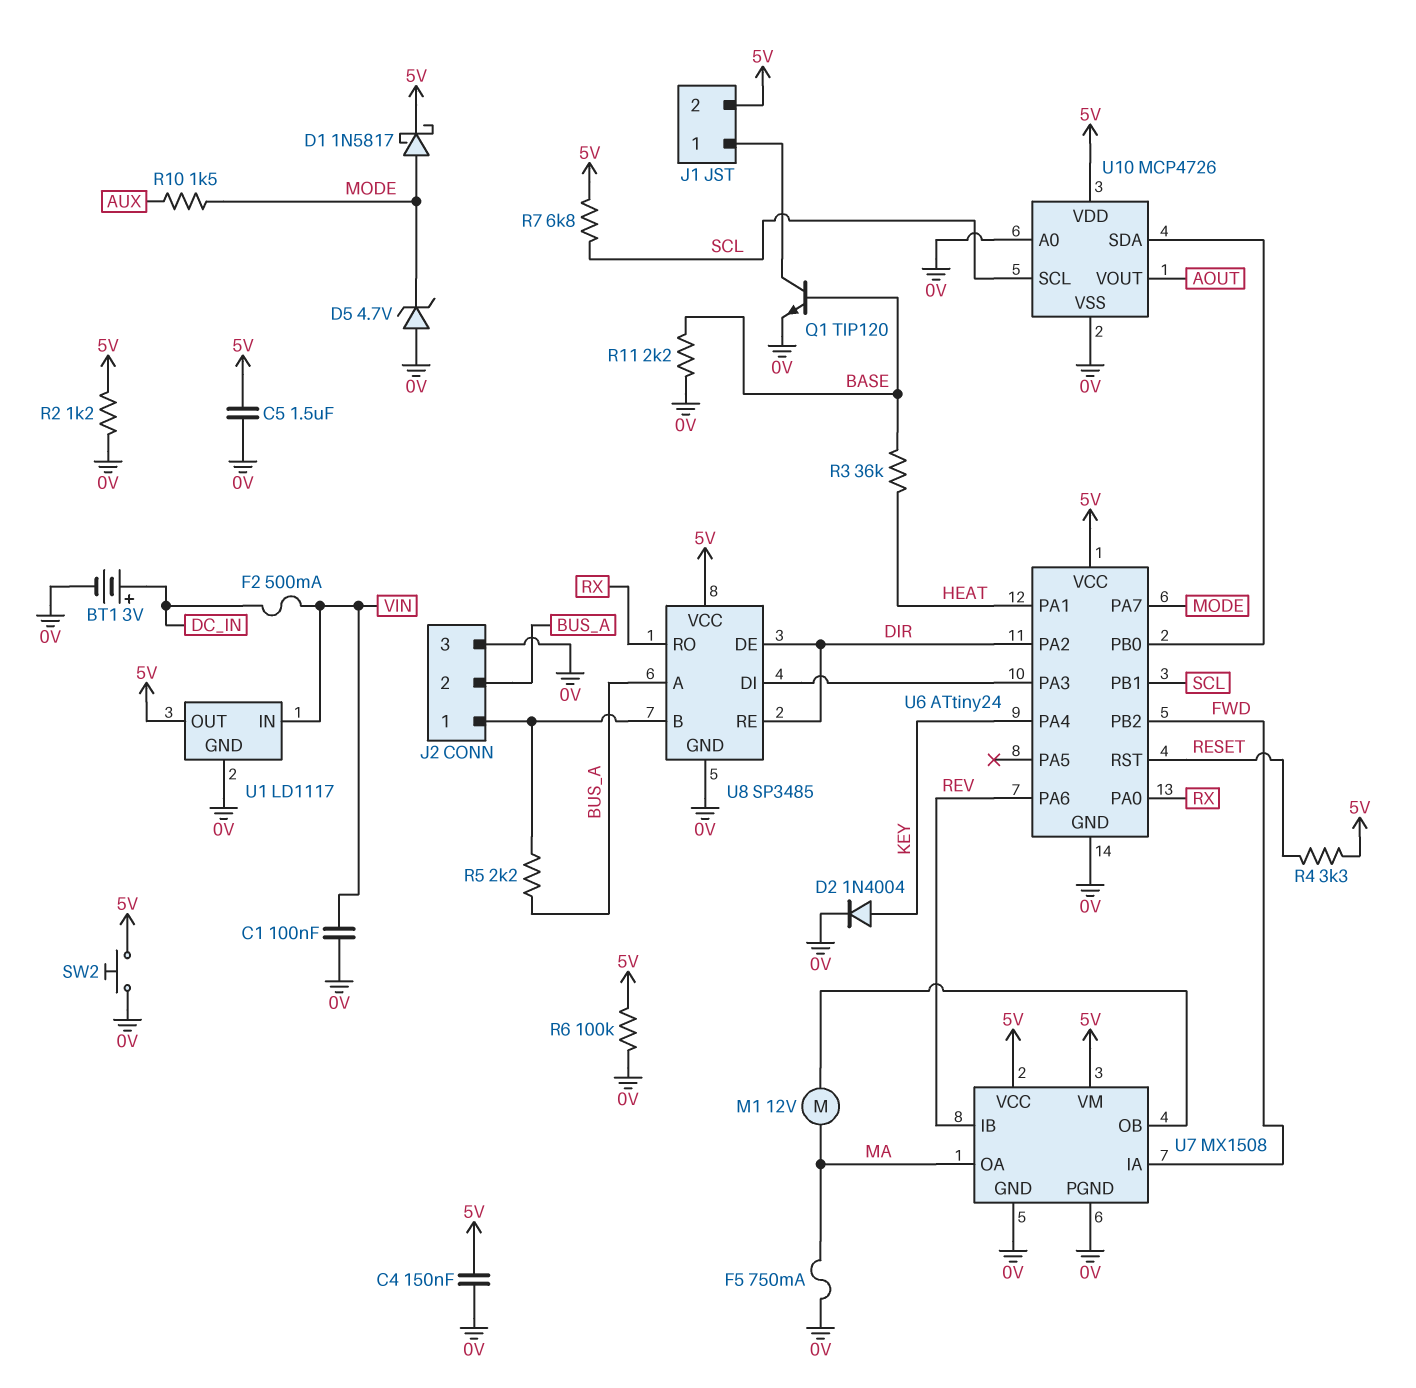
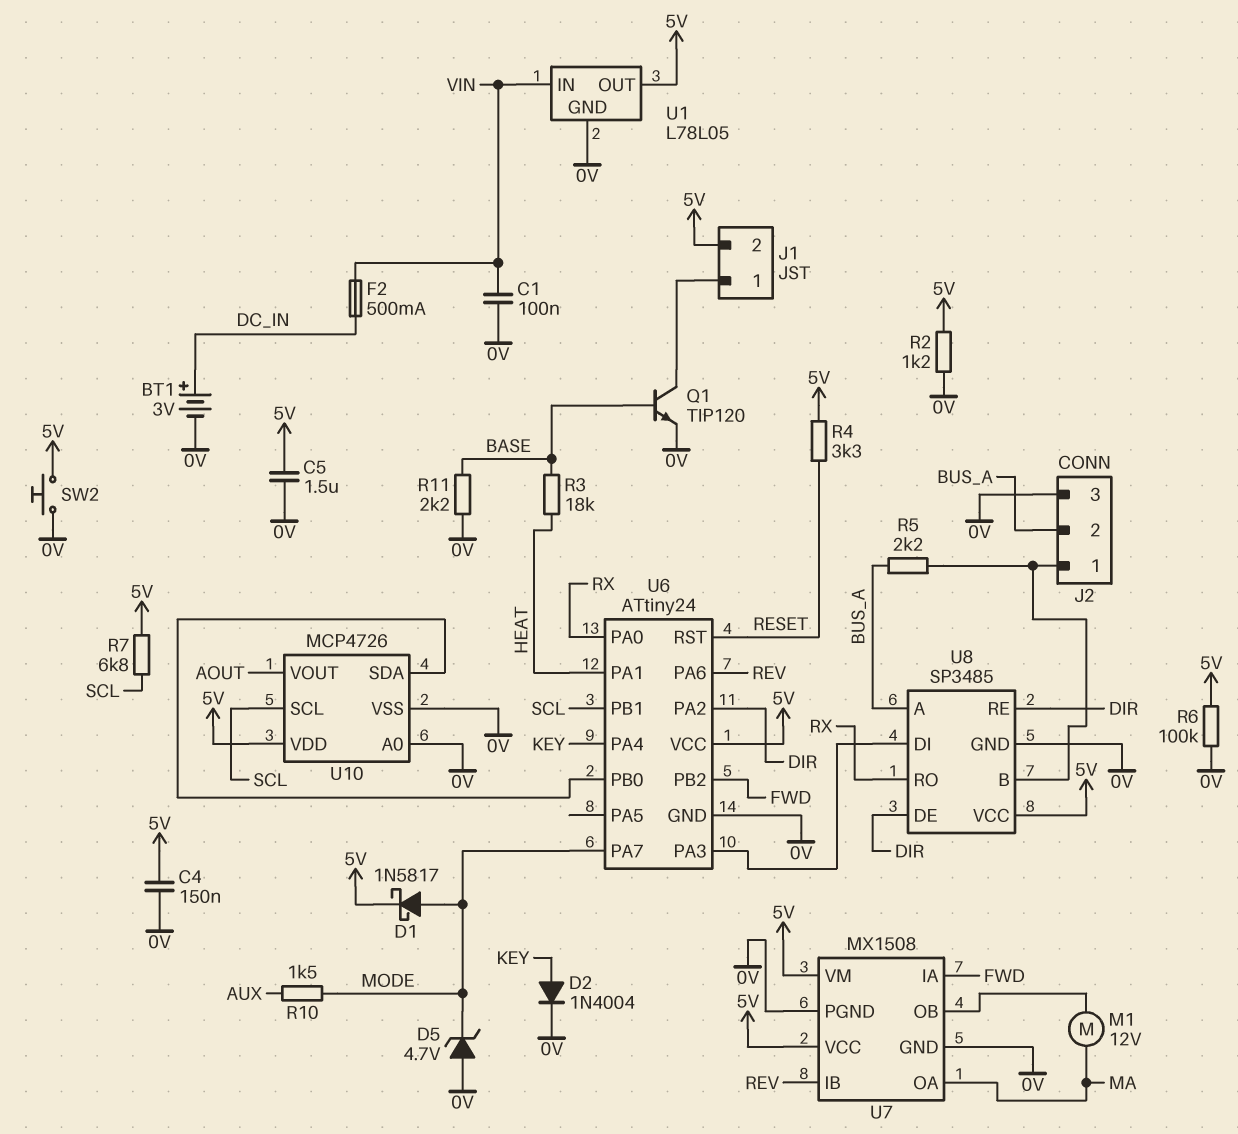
F5: 750mA (0V, MA) -> none
R3: 36k (BASE, HEAT) -> 18k (BASE, HEAT)
U1: LD1117 -> L78L05

